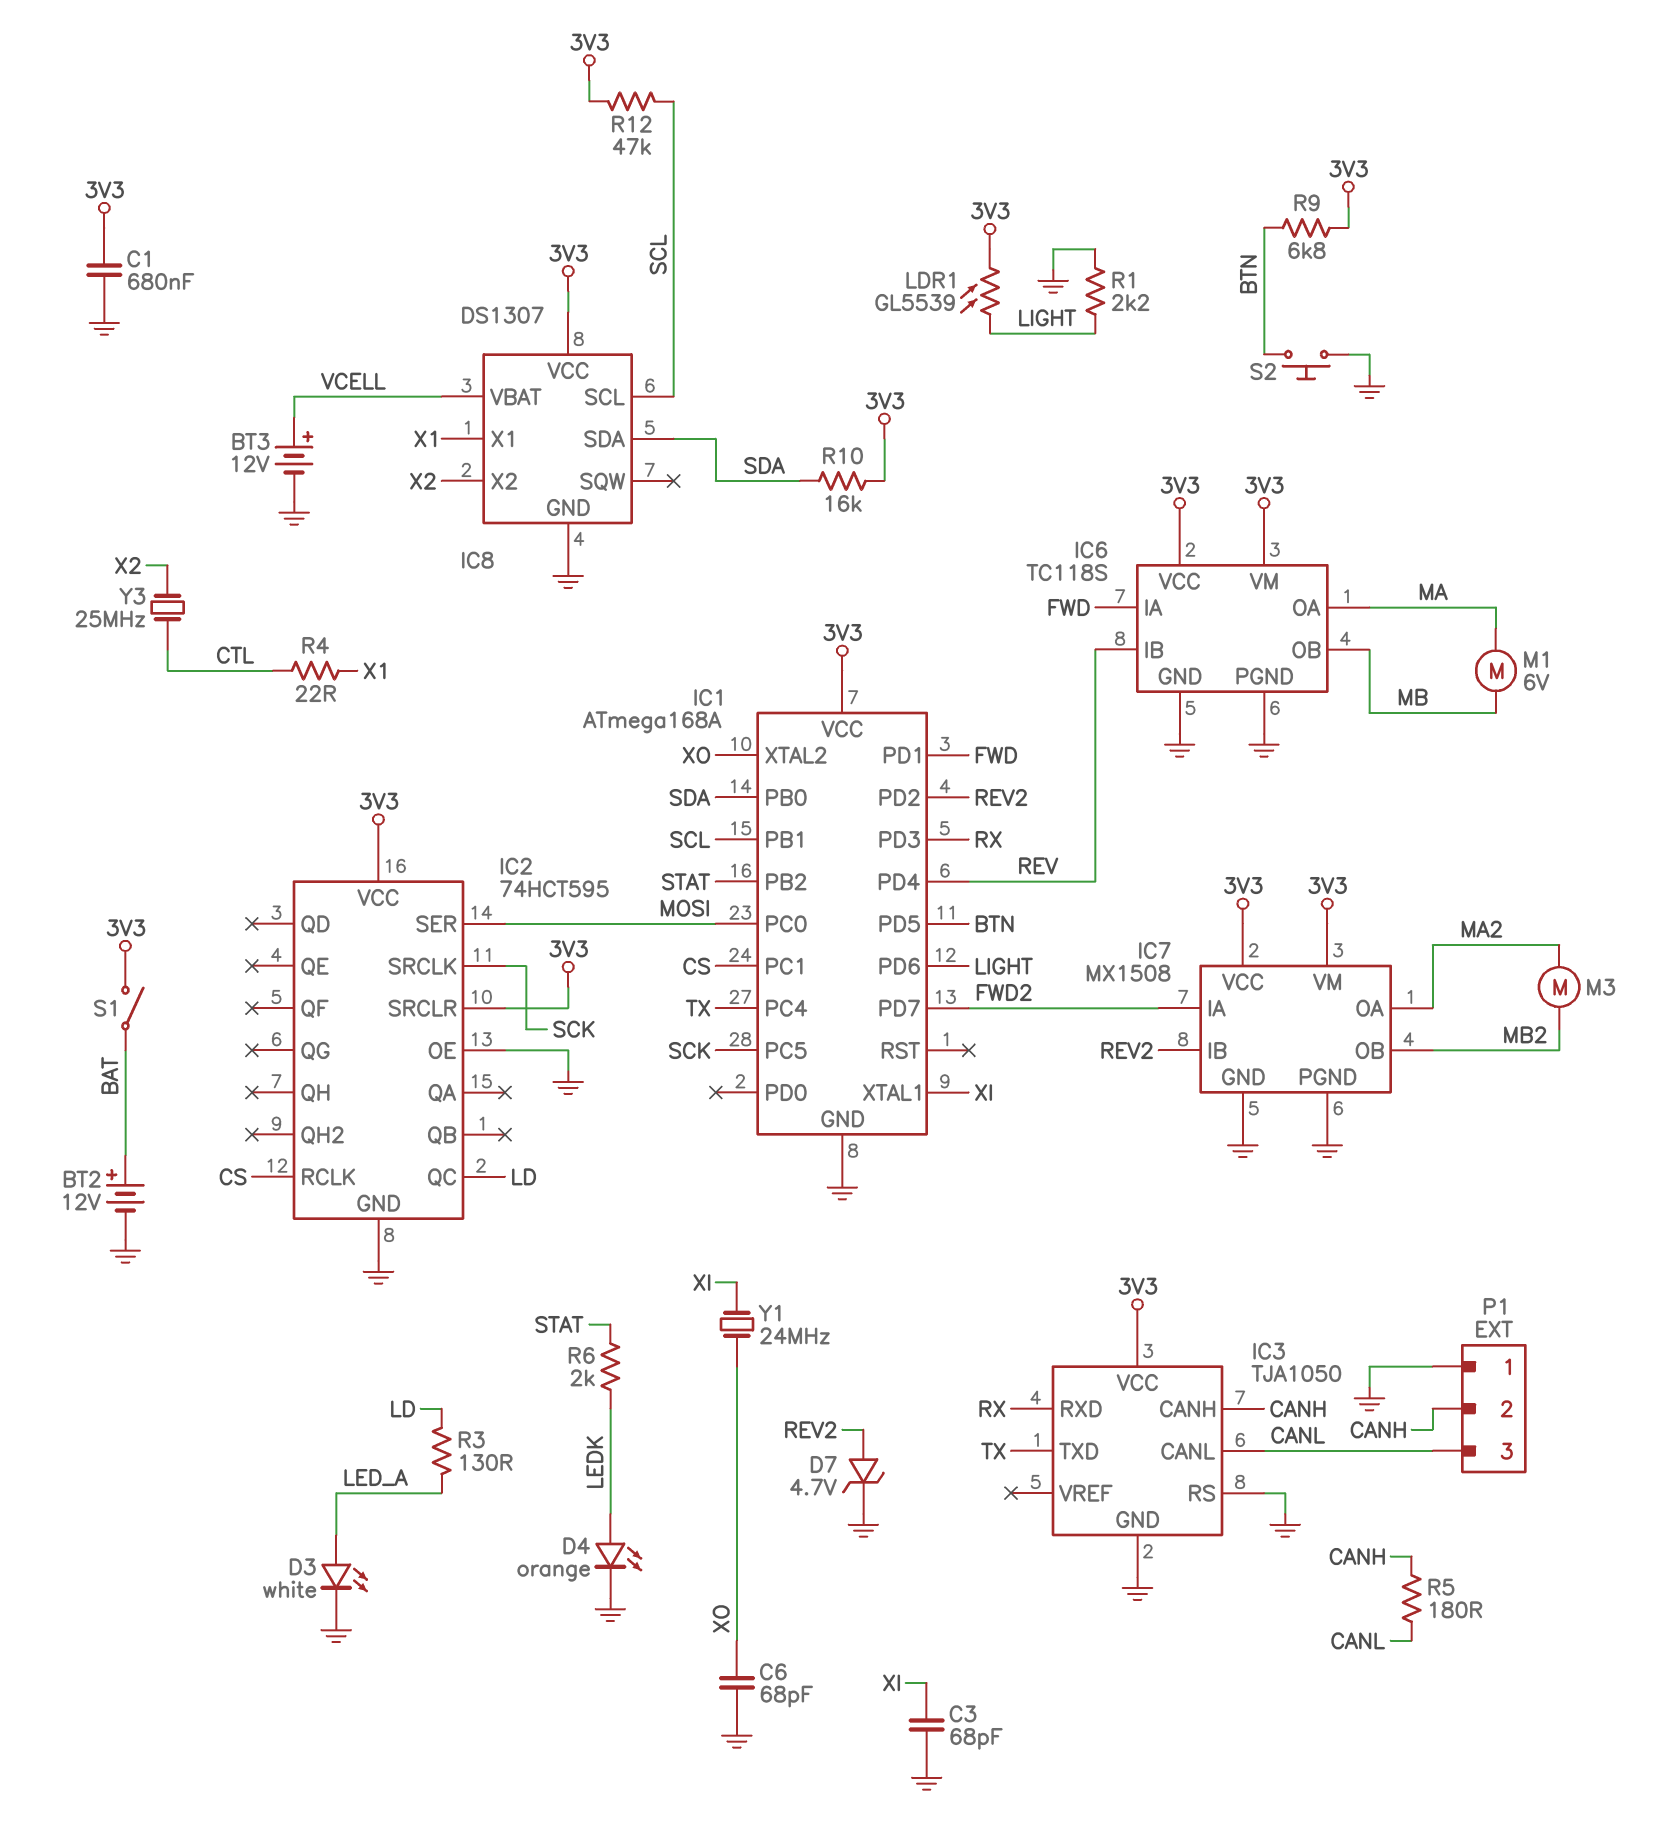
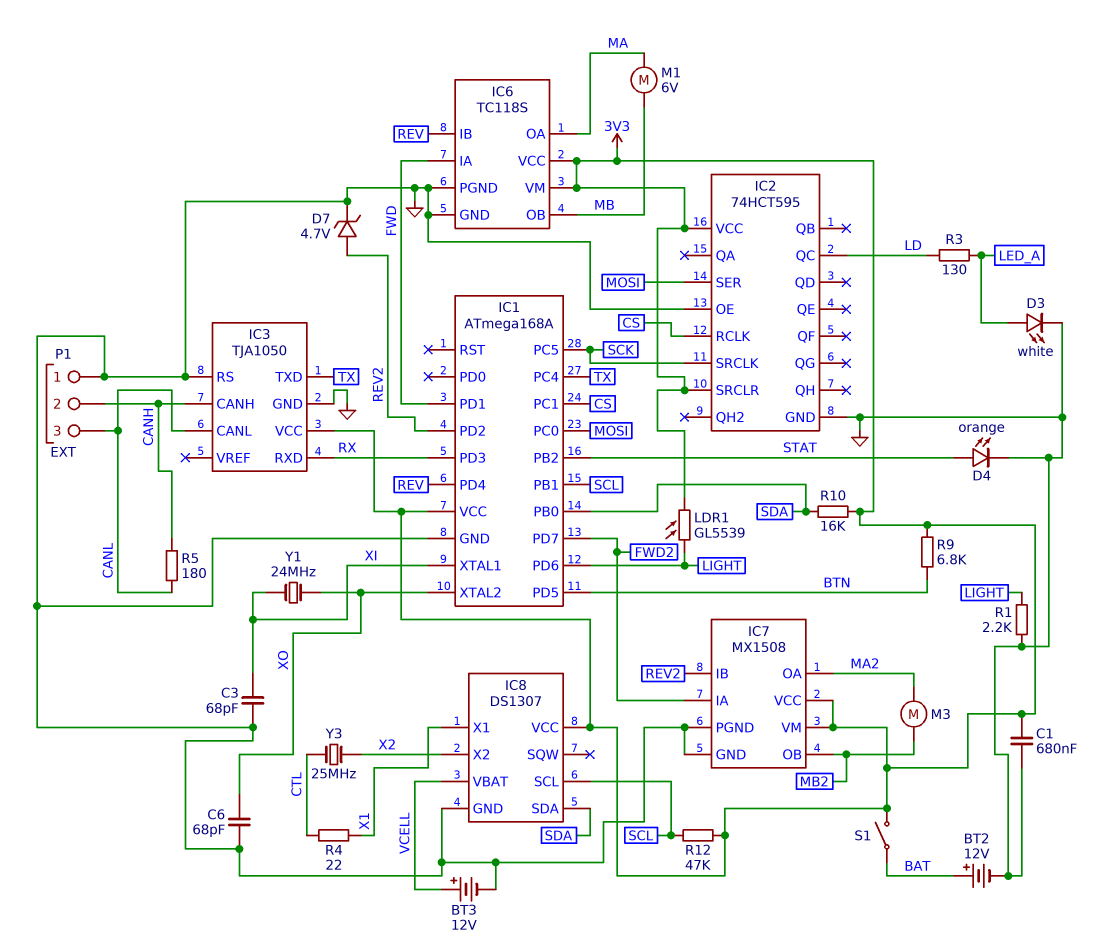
D4: LED orange (A LEDK, K GND) -> LED orange (A STAT, K GND)
R6: 2k (LEDK, STAT) -> none
S2: button (BTN, GND) -> none

